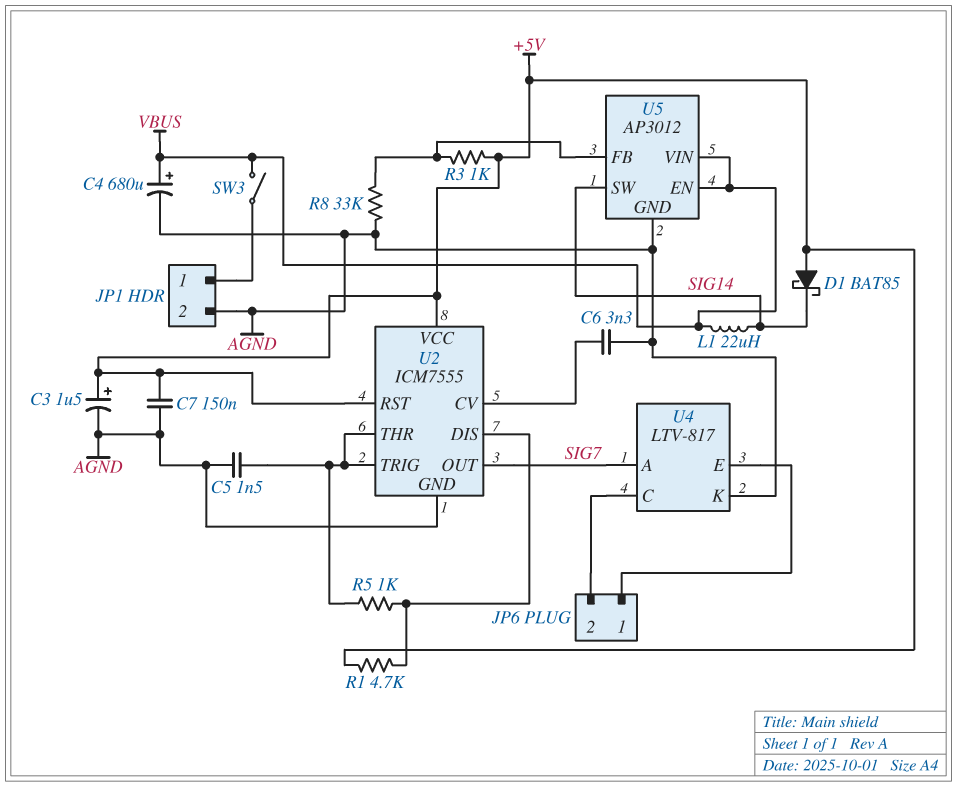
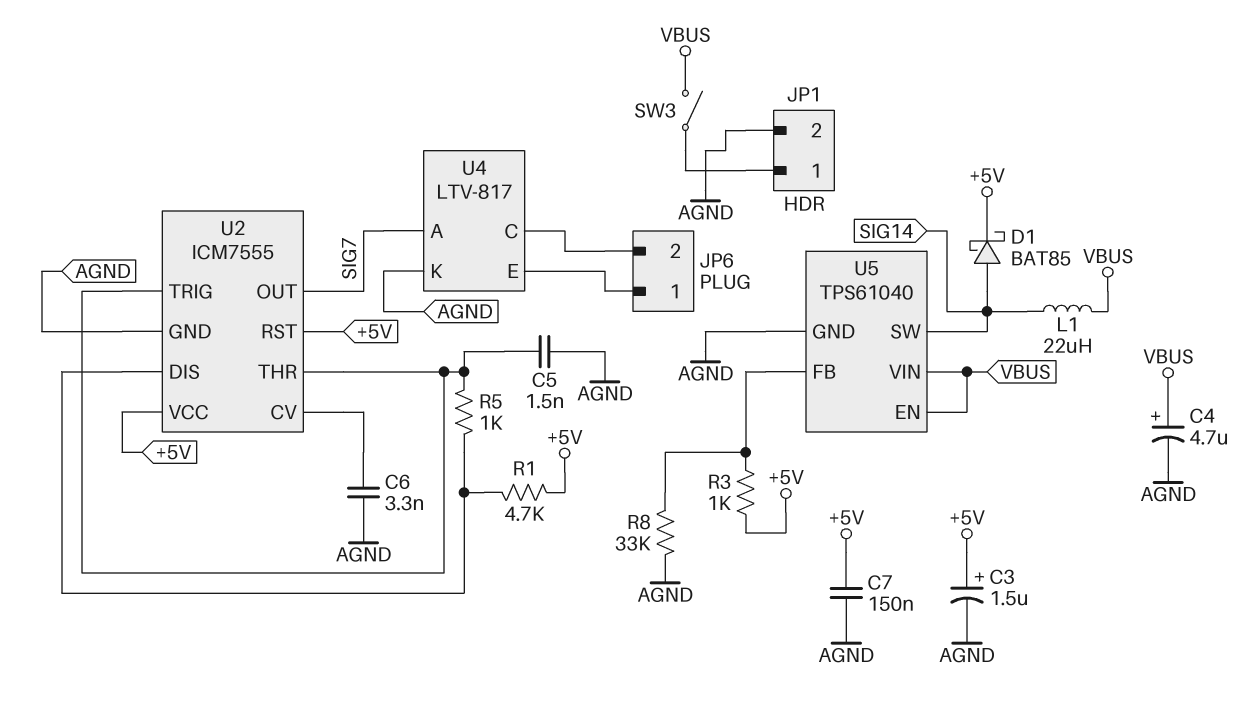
C4: 680uF (plus VBUS, minus AGND) -> 4.7uF (plus VBUS, minus AGND)
D1: schottky BAT85 (A +5V, K SIG14) -> schottky BAT85 (A SIG14, K +5V)
U5: AP3012 -> TPS61040

